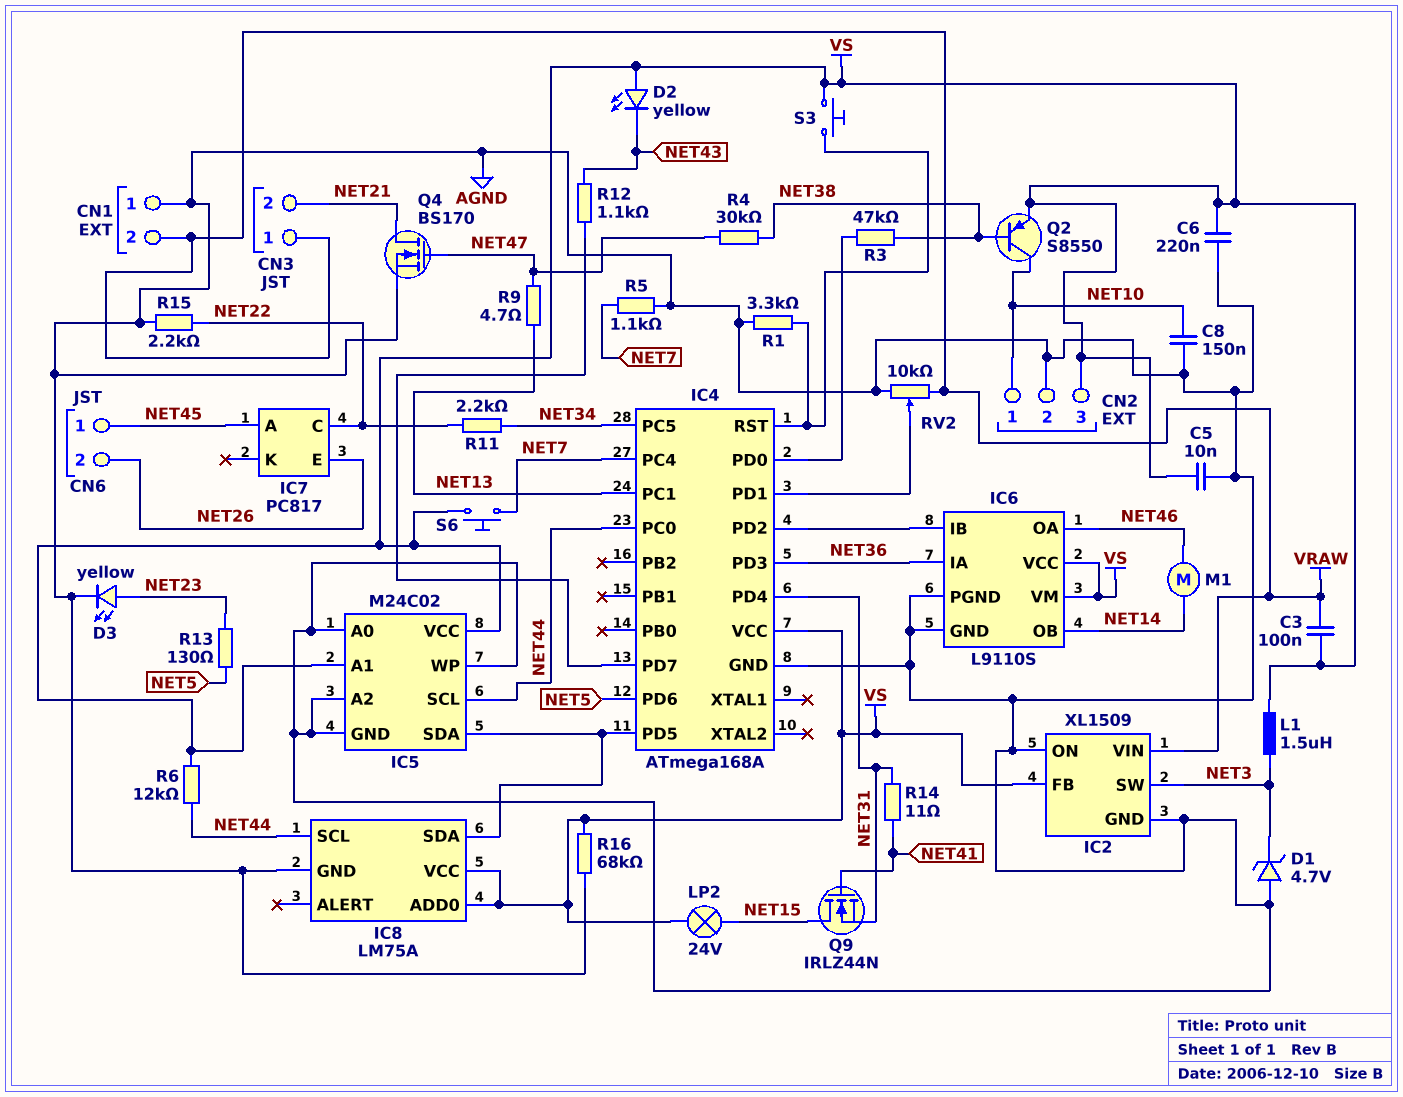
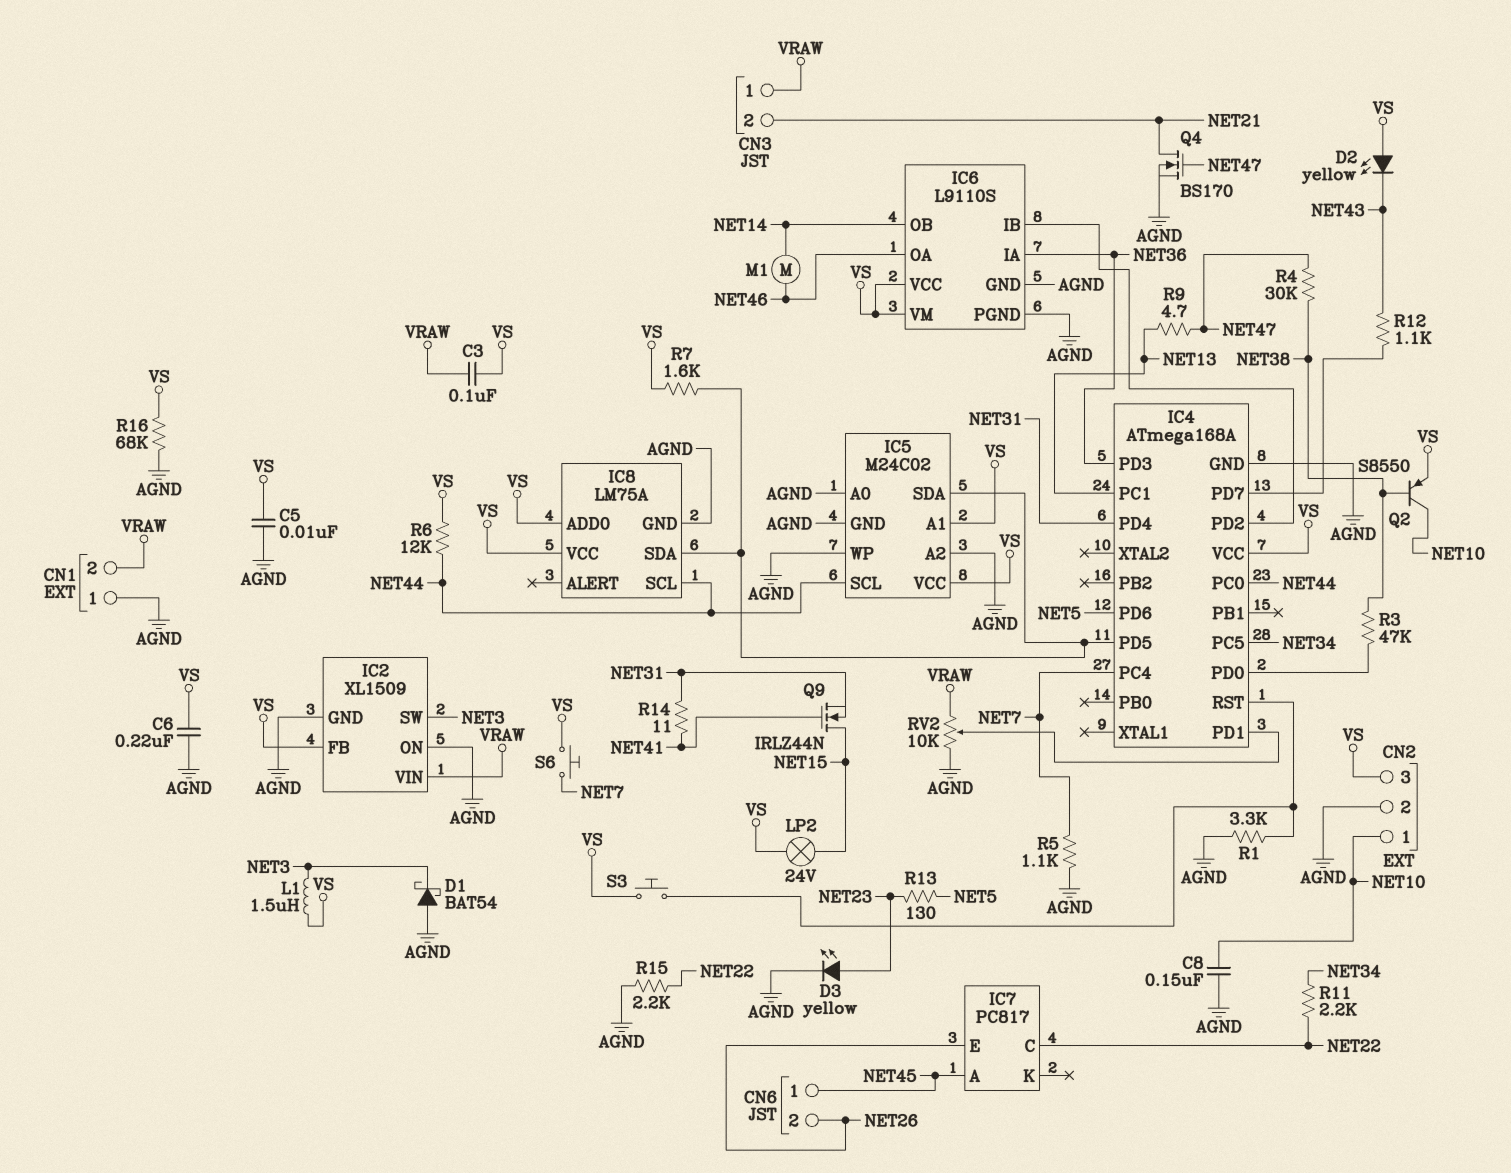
D1: zener 4.7V (A AGND, K NET3) -> schottky BAT54 (A AGND, K NET3)
R7: none -> 1.6k (IC4/PD5, VS)

